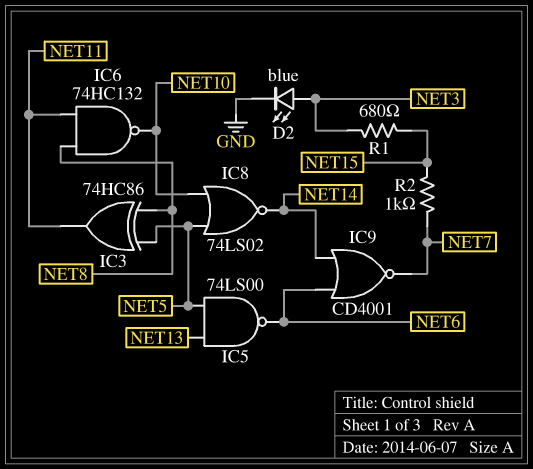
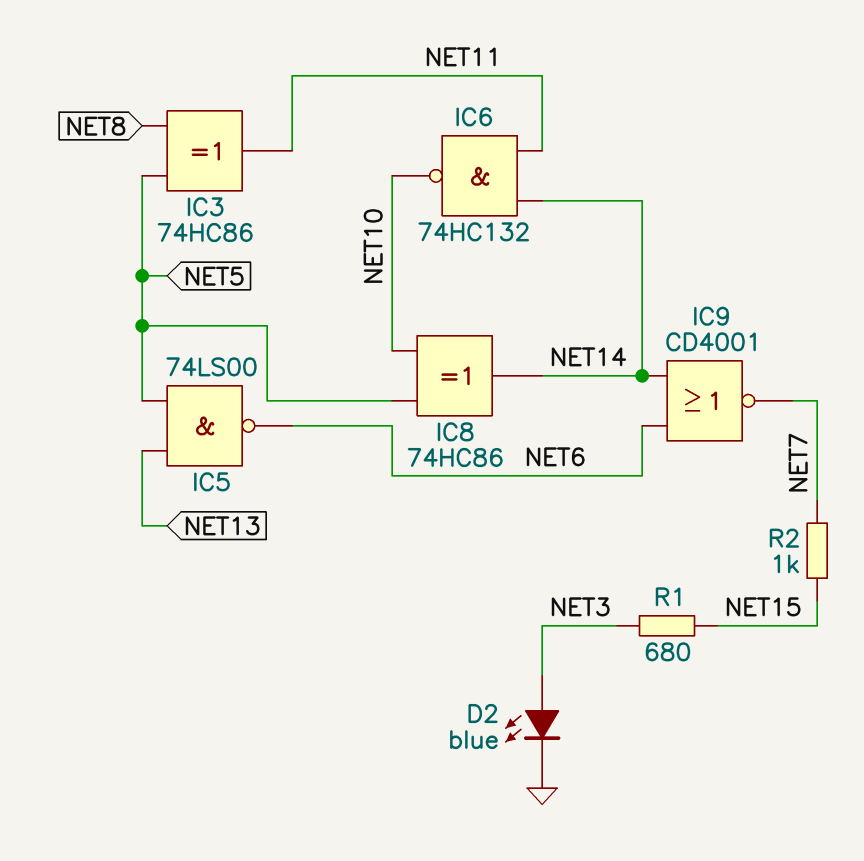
IC6: NAND 74HC132 (in NET8, in NET11, out NET10) -> NAND 74HC132 (in NET11, in NET14, out NET10)
IC8: NOR 74LS02 (in NET5, in NET10, out NET14) -> XOR 74HC86 (in NET5, in NET10, out NET14)

